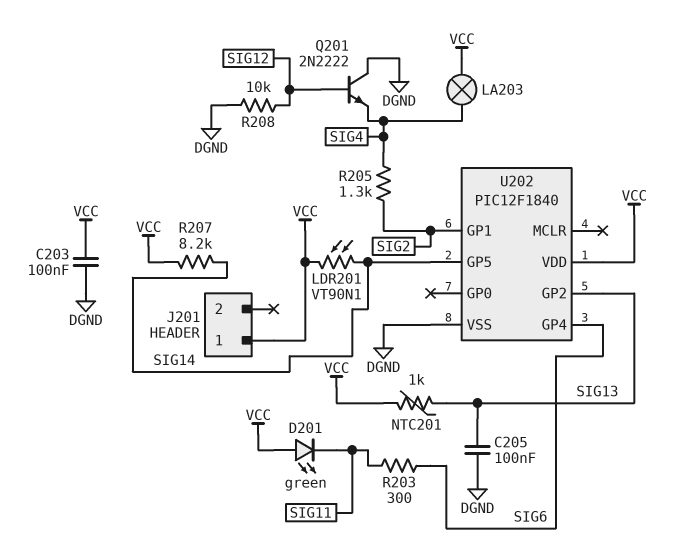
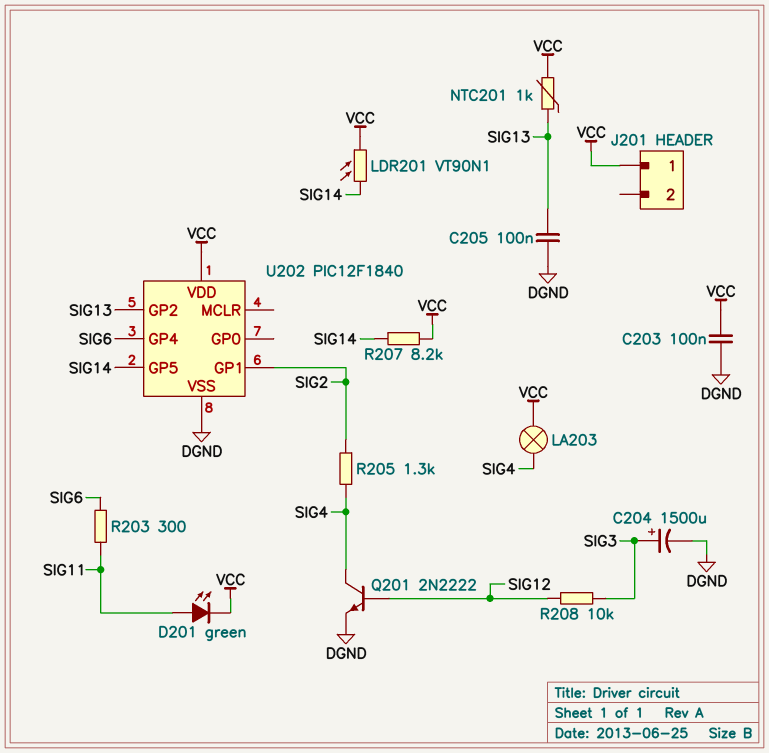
C204: none -> 1500uF (plus SIG3, minus DGND)
D201: LED green (A VCC, K SIG11) -> LED green (A SIG11, K VCC)
Q201: NPN 2N2222 (B SIG12, C DGND, E SIG4) -> NPN 2N2222 (B SIG12, C SIG4, E DGND)
R208: 10k (DGND, SIG12) -> 10k (SIG3, SIG12)

